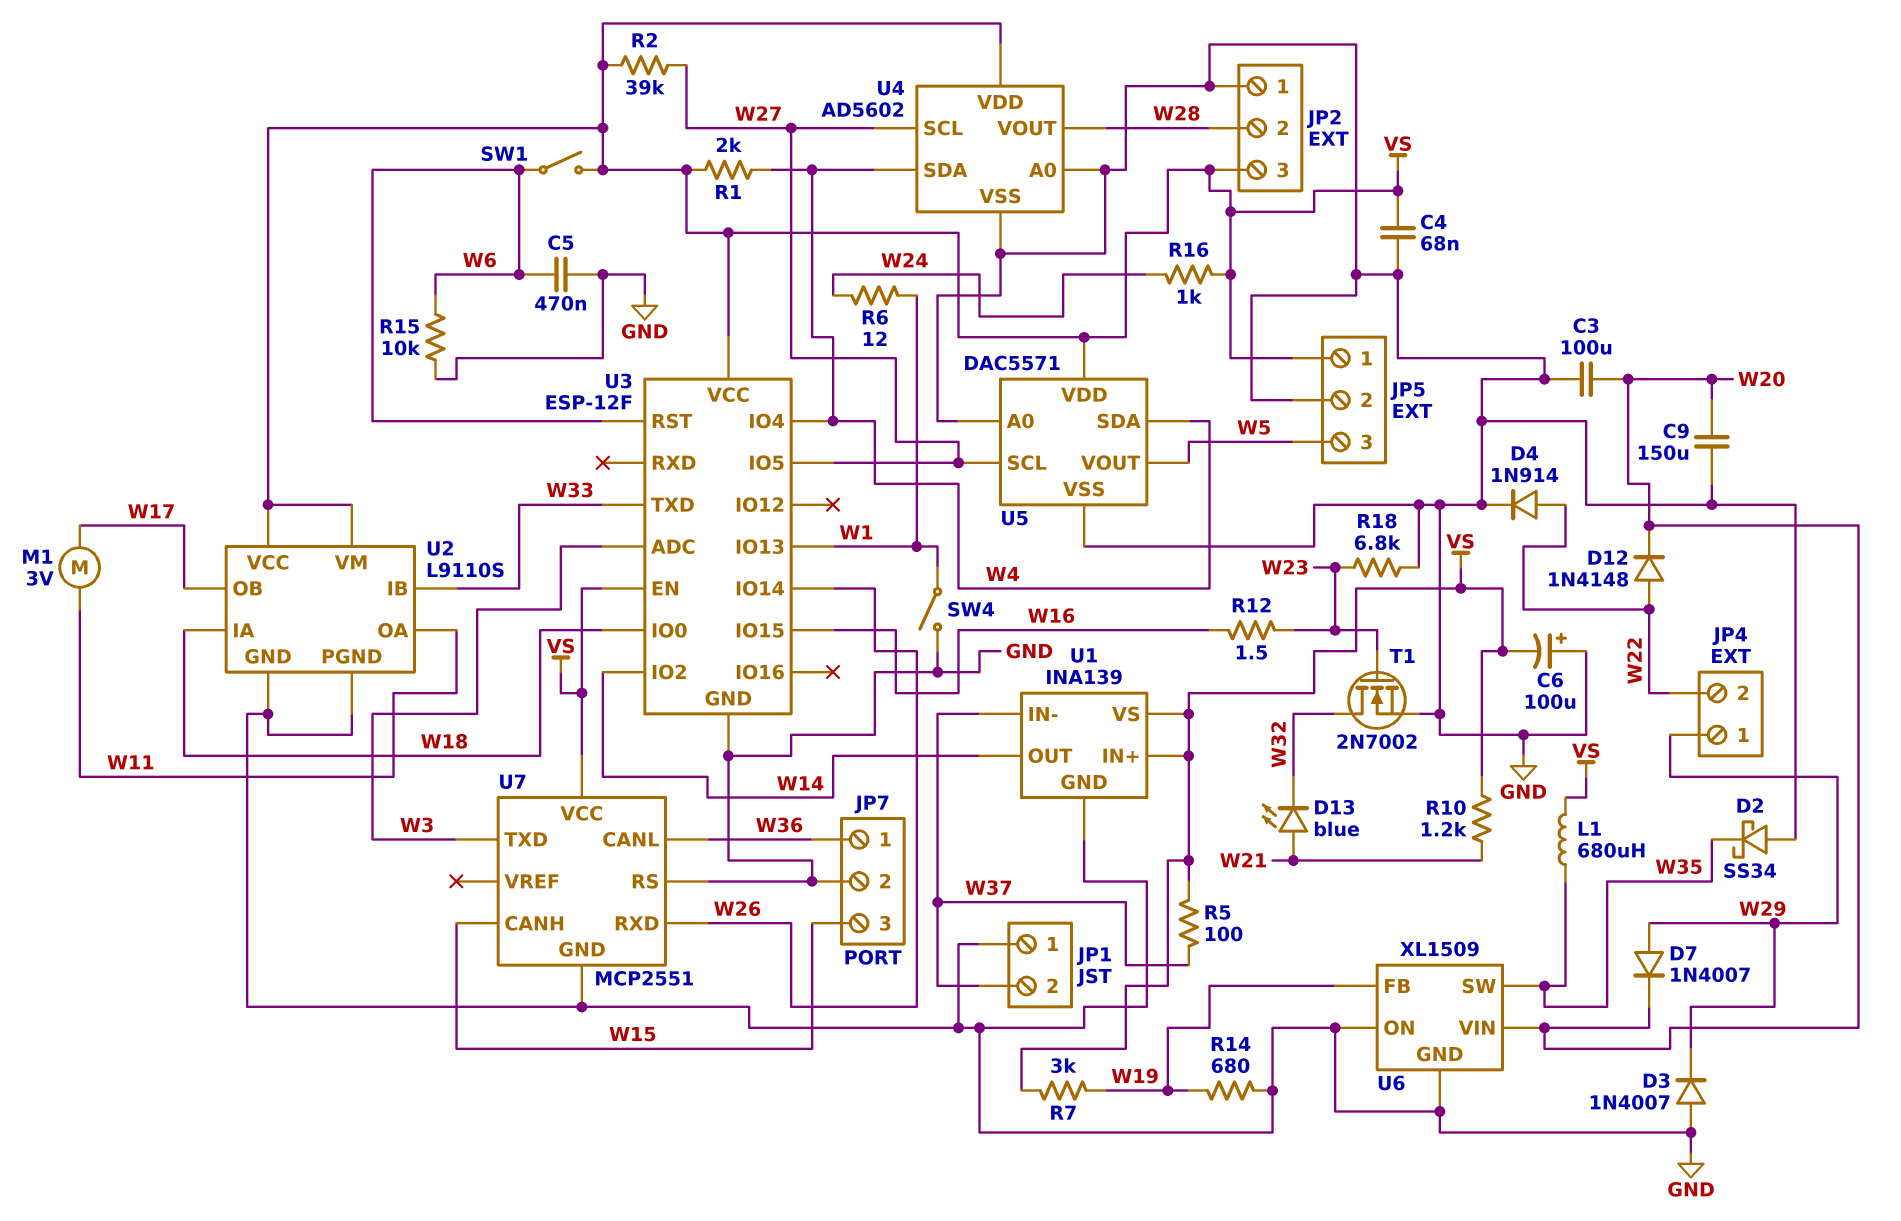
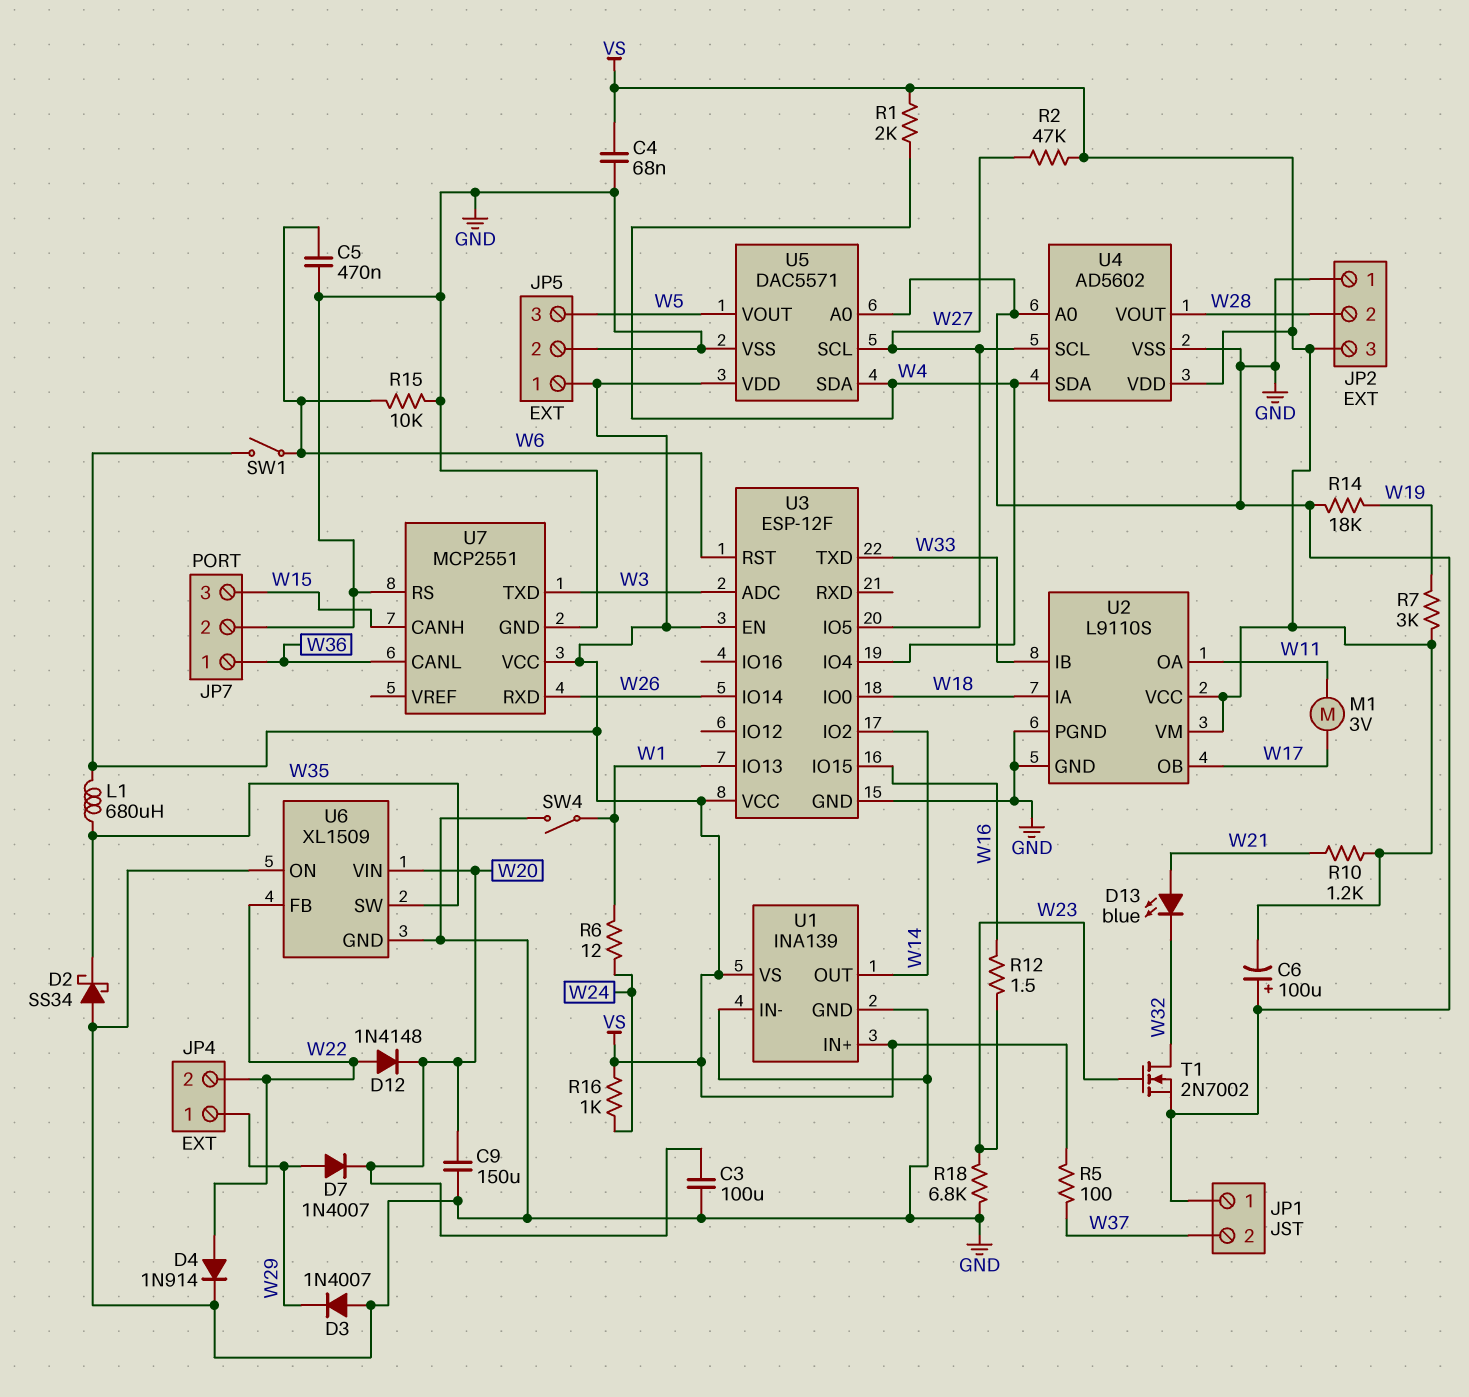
R2: 39k (VS, W27) -> 47k (VS, W27)
R14: 680 (GND, W19) -> 18k (GND, W19)
U1 pin IN-: W37 -> GND
U6 pin FB: W19 -> W22

